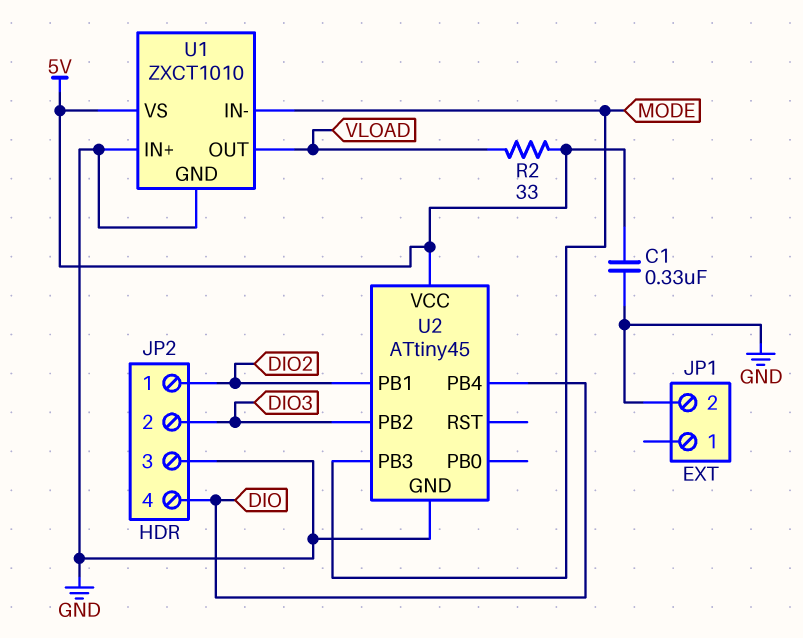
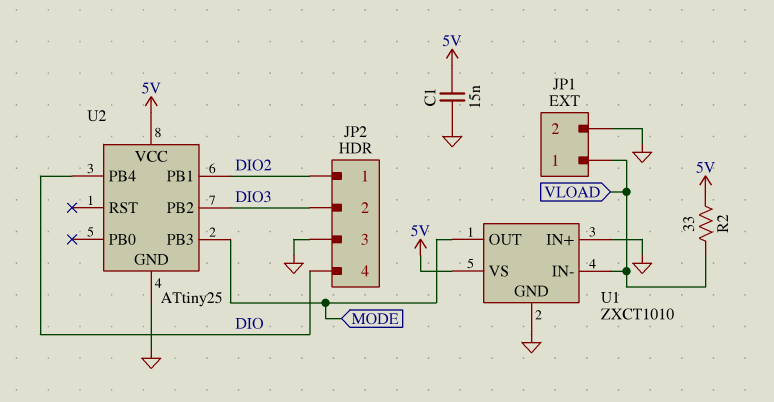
C1: 330nF (5V, GND) -> 15nF (5V, GND)
JP1 pin 1: none -> VLOAD
U1 pin IN-: MODE -> VLOAD
U1 pin OUT: VLOAD -> MODE
U2: ATtiny45 -> ATtiny25

